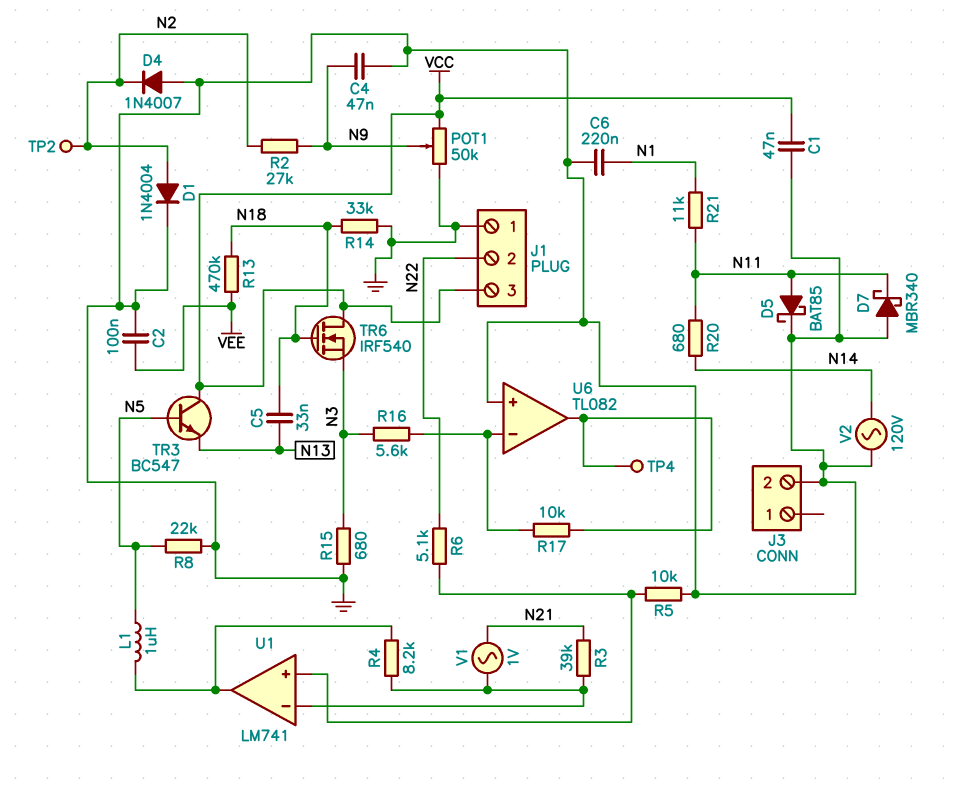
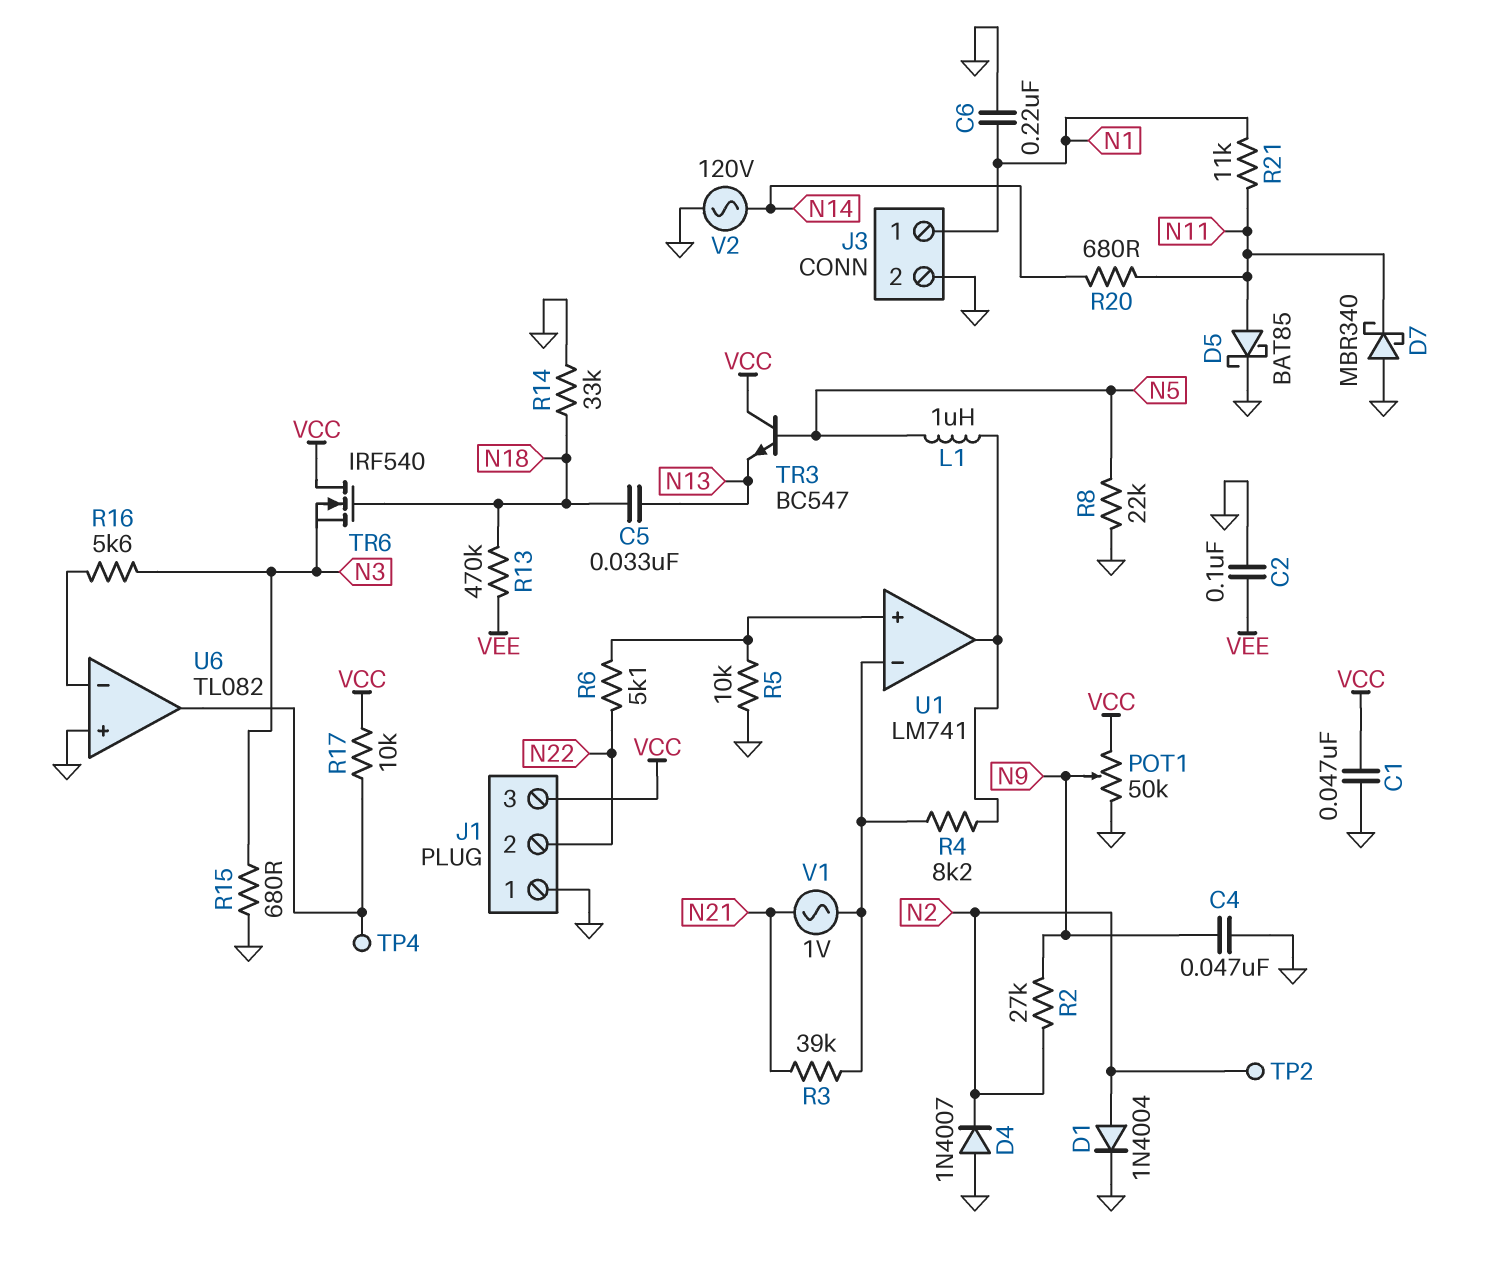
J3 pin 1: none -> N1
R17: 10k (U6/in-, U6/out) -> 10k (U6/out, VCC)

